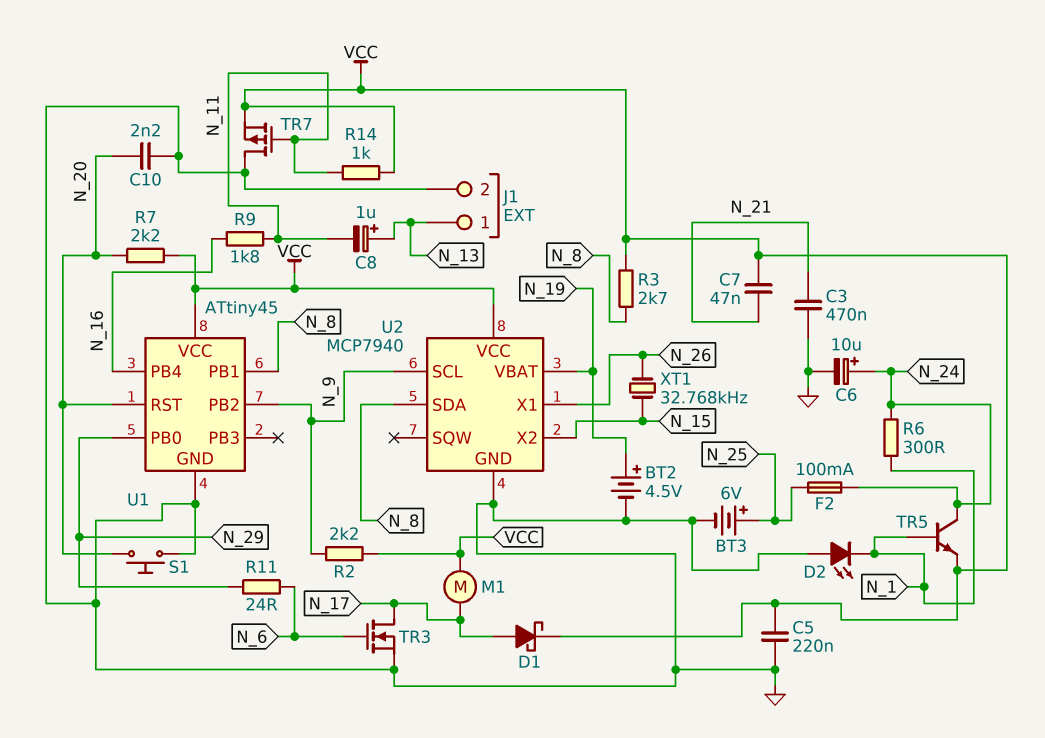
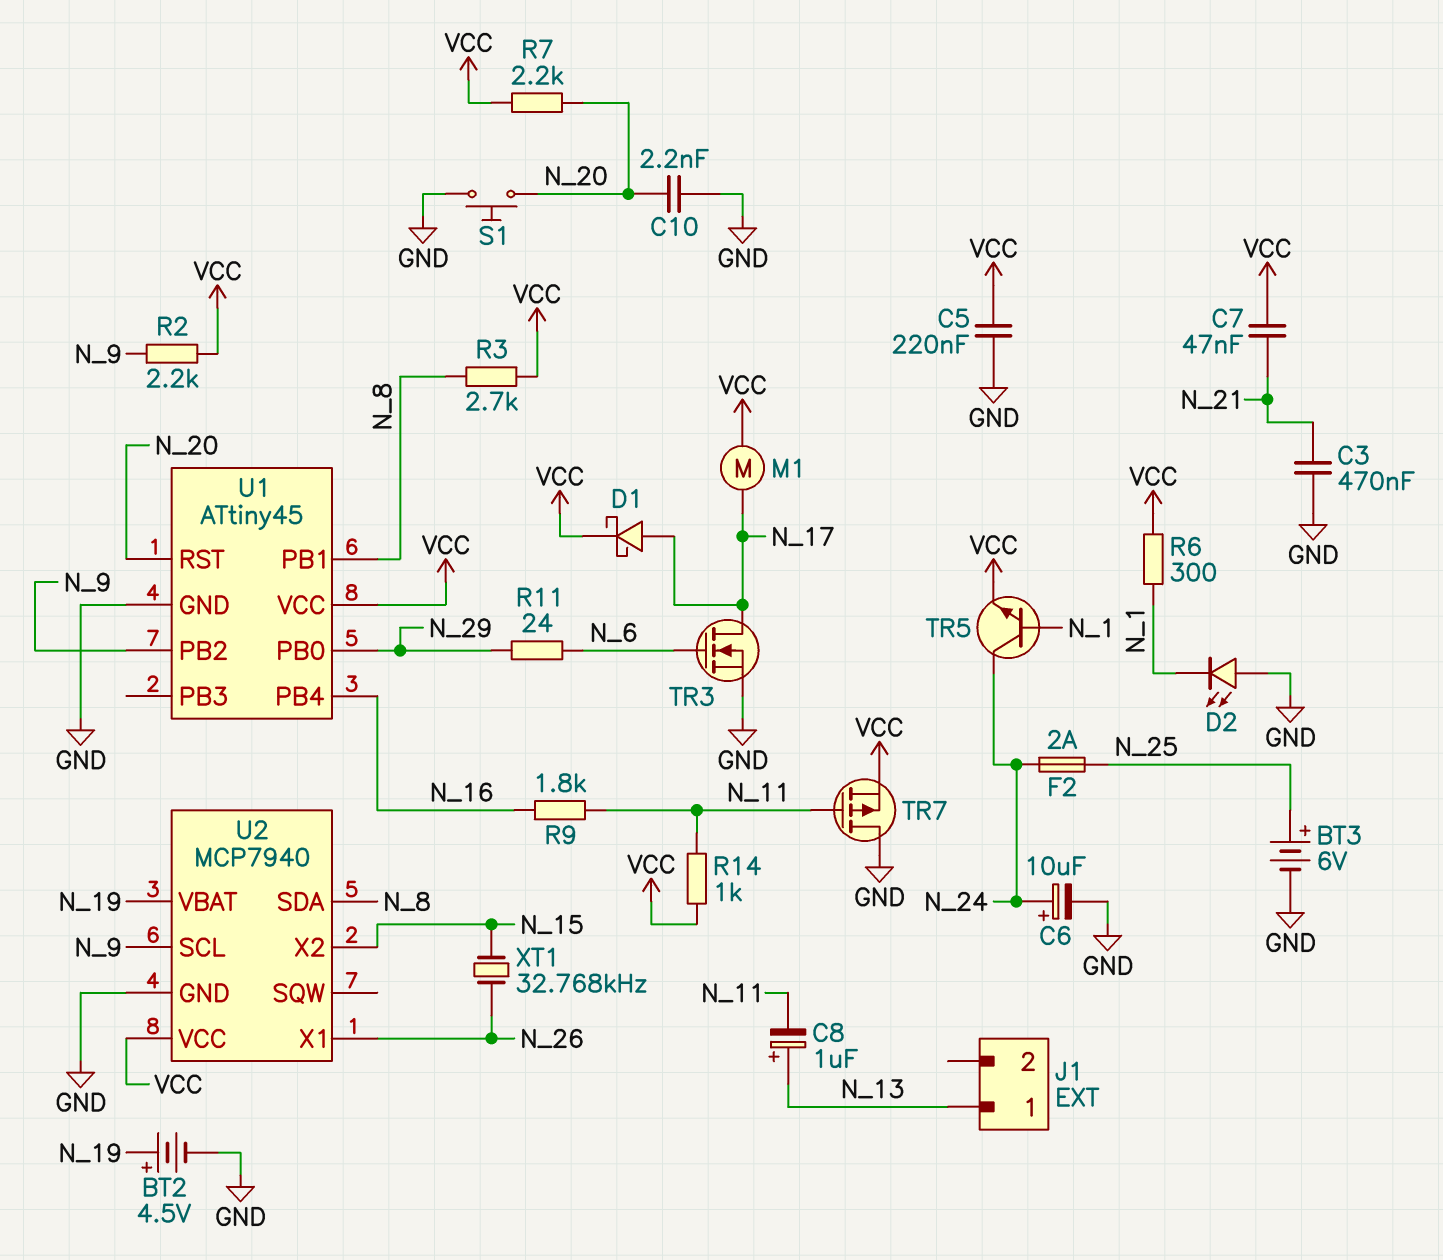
F2: 100mA (N_24, N_25) -> 2A (N_24, N_25)
J1 pin 2: GND -> none
R6: 300 (N_1, N_24) -> 300 (N_1, VCC)

